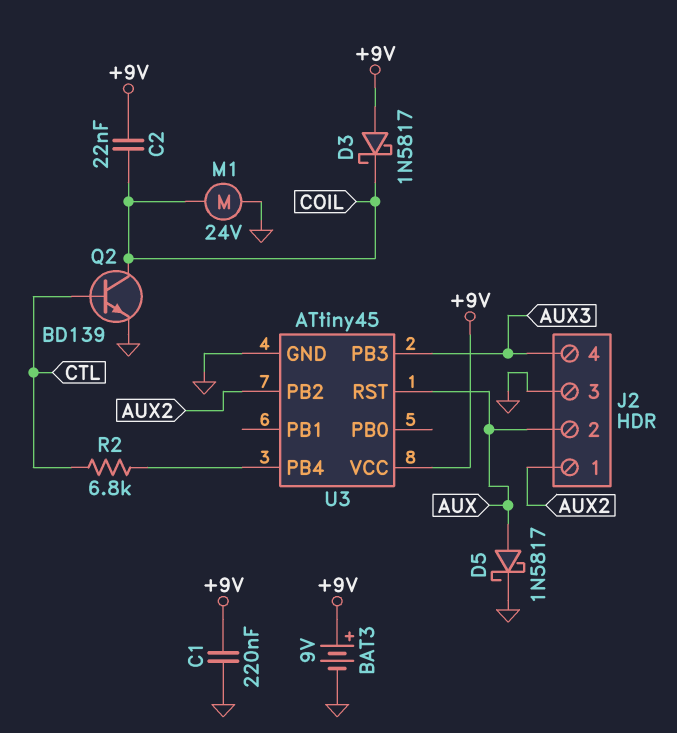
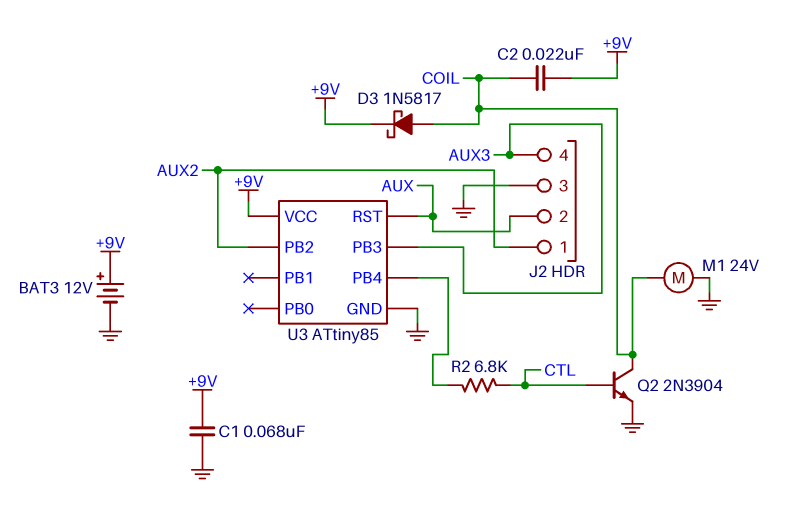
BAT3: 9V (plus +9V, minus GND) -> 12V (plus +9V, minus GND)
C1: 220nF (+9V, GND) -> 68nF (+9V, GND)
D3: schottky 1N5817 (A +9V, K COIL) -> schottky 1N5817 (A COIL, K +9V)
D5: schottky 1N5817 (A AUX, K GND) -> none
Q2: NPN BD139 (B CTL, C COIL, E GND) -> NPN 2N3904 (B CTL, C COIL, E GND)
U3: ATtiny45 -> ATtiny85

